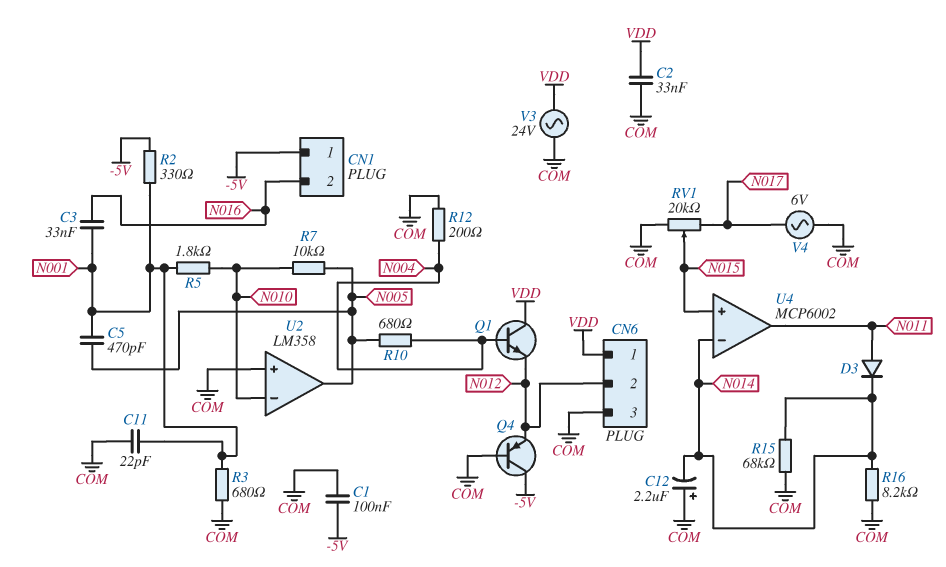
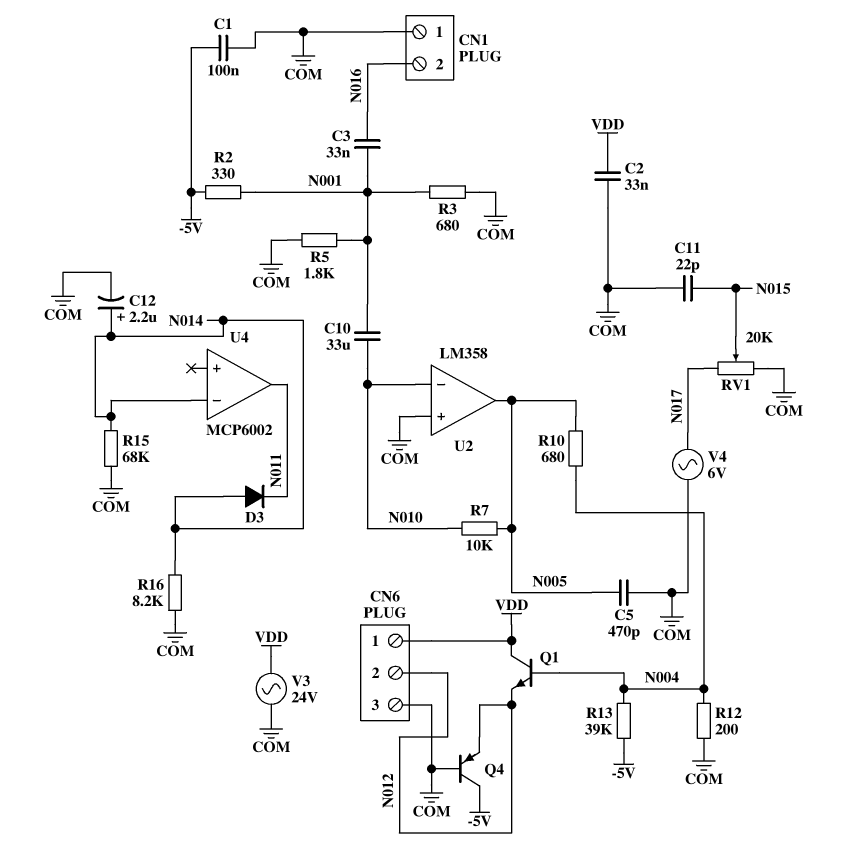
C5: 470pF (N001, N005) -> 470pF (COM, N005)
C10: none -> 33uF (N001, N010)
C11: 22pF (COM, N001) -> 22pF (COM, N015)
C12: 2.2uF (plus COM, minus N014) -> 2.2uF (plus N014, minus COM)
CN1 pin 1: -5V -> COM
D3: diode (A N011, K N014) -> diode (A N014, K N011)
R5: 1.8k (N001, N010) -> 1.8k (COM, N001)
R13: none -> 39k (-5V, N004)
U4 pin in+: N015 -> none

